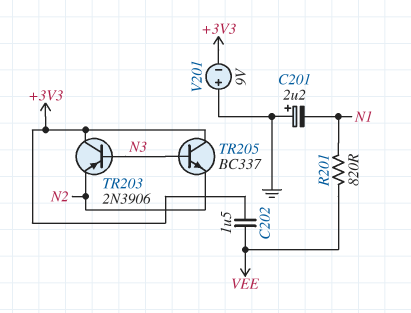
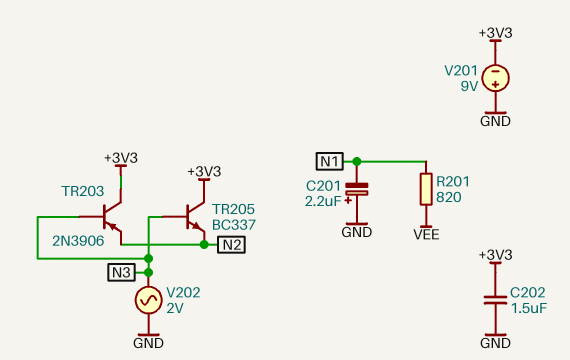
C202: 1.5uF (+3V3, VEE) -> 1.5uF (+3V3, GND)
V202: none -> AC 2V (GND, N3)

